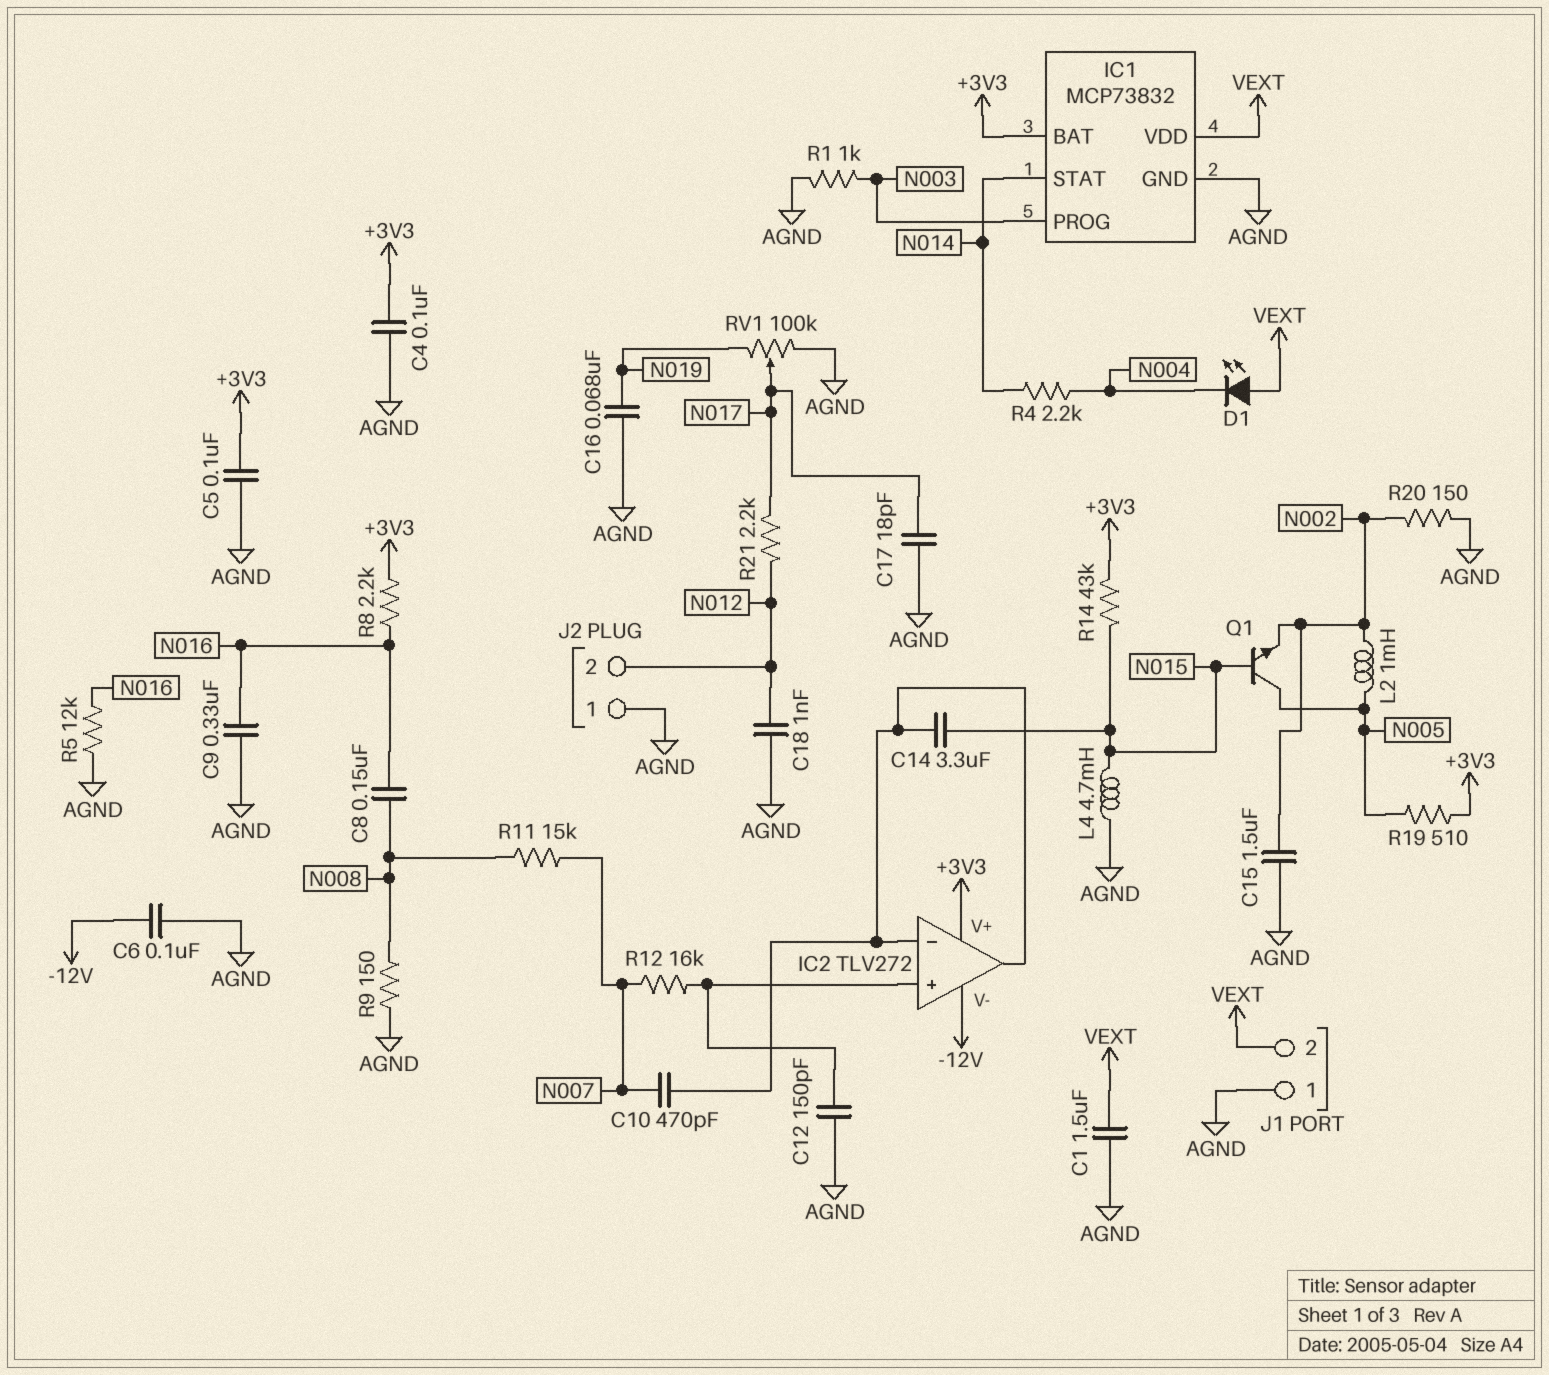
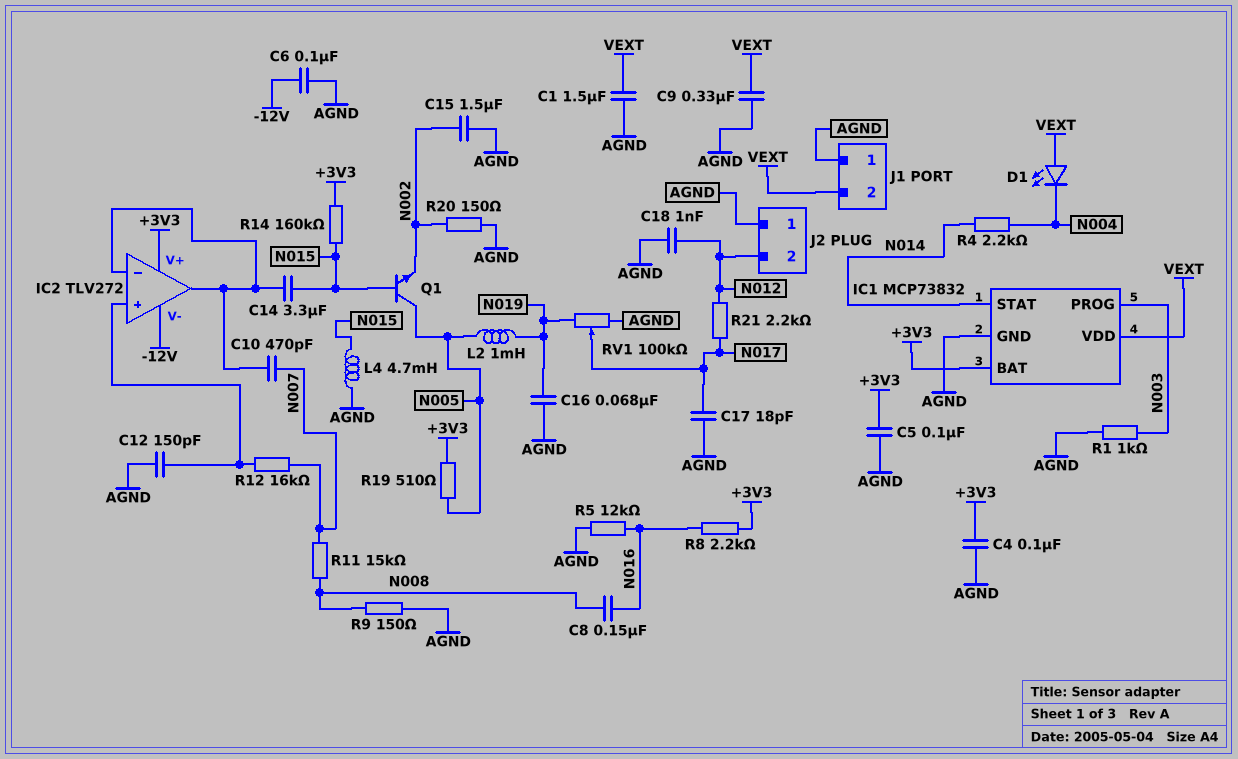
C9: 330nF (AGND, N016) -> 330nF (AGND, VEXT)
L2: 1mH (N002, N005) -> 1mH (N005, N019)
R14: 43k (+3V3, N015) -> 160k (+3V3, N015)

